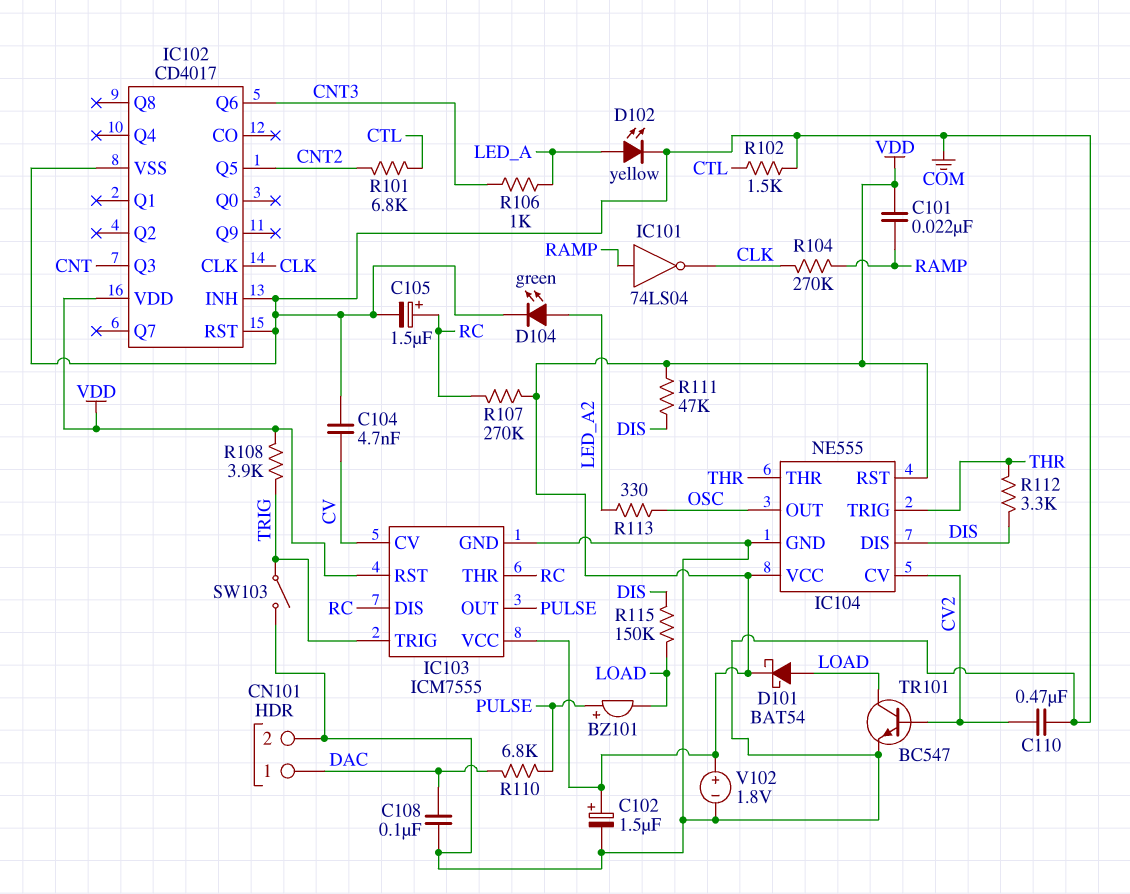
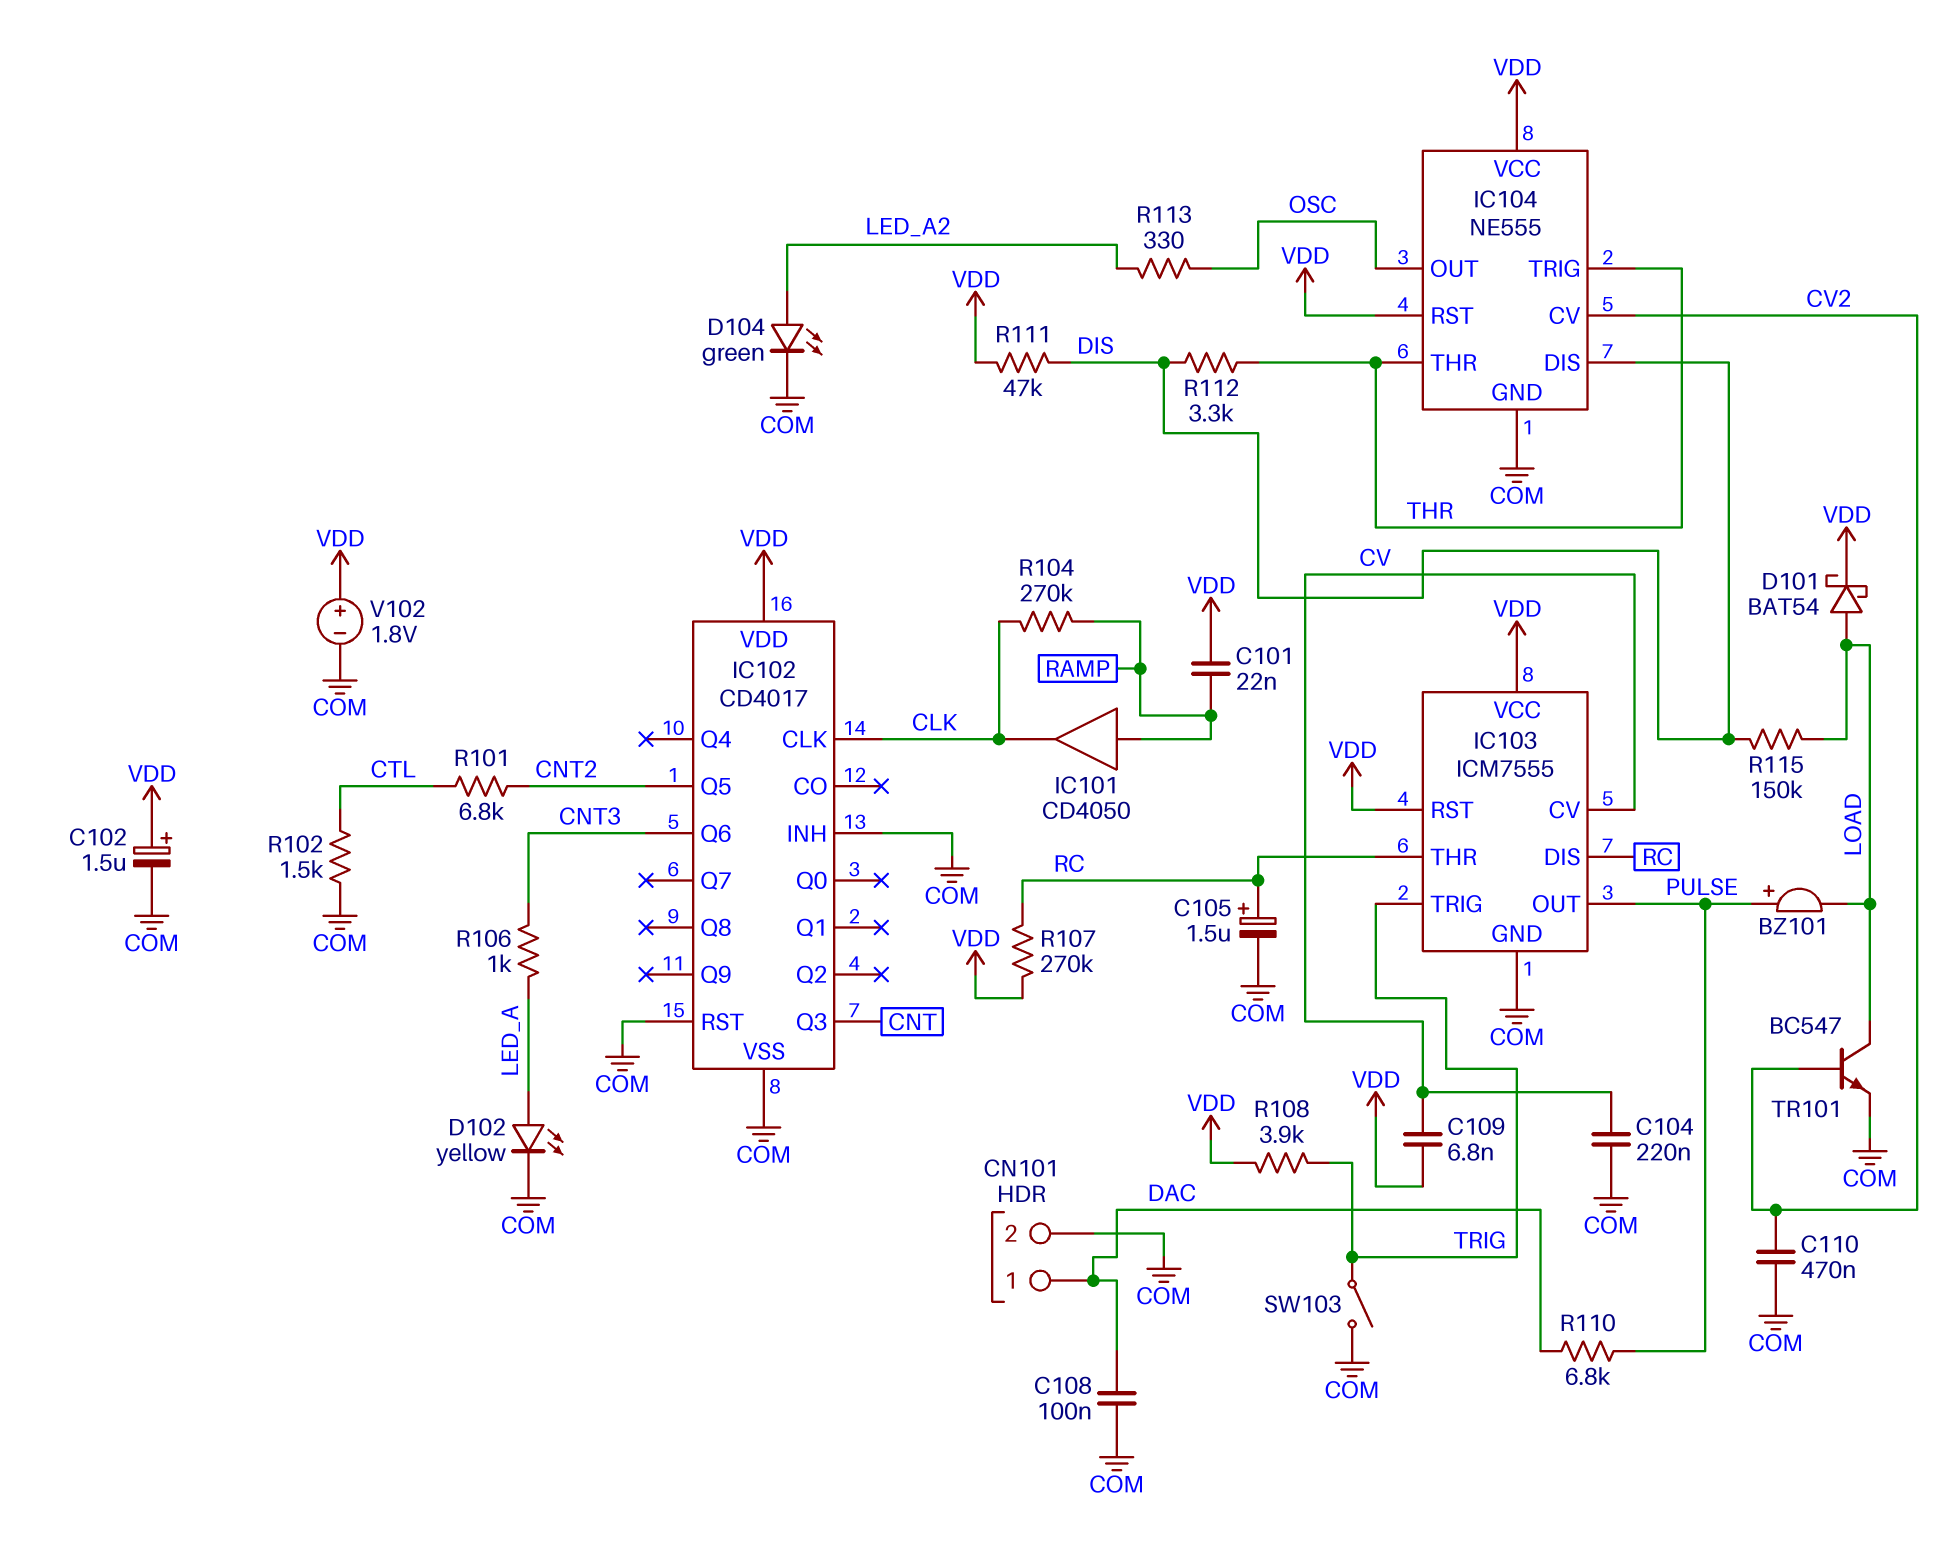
C104: 4.7nF (COM, CV) -> 220nF (COM, CV)
C109: none -> 6.8nF (CV, VDD)
IC101: NOT 74LS04 (in RAMP, out CLK) -> buffer CD4050 (in RAMP, out CLK)

